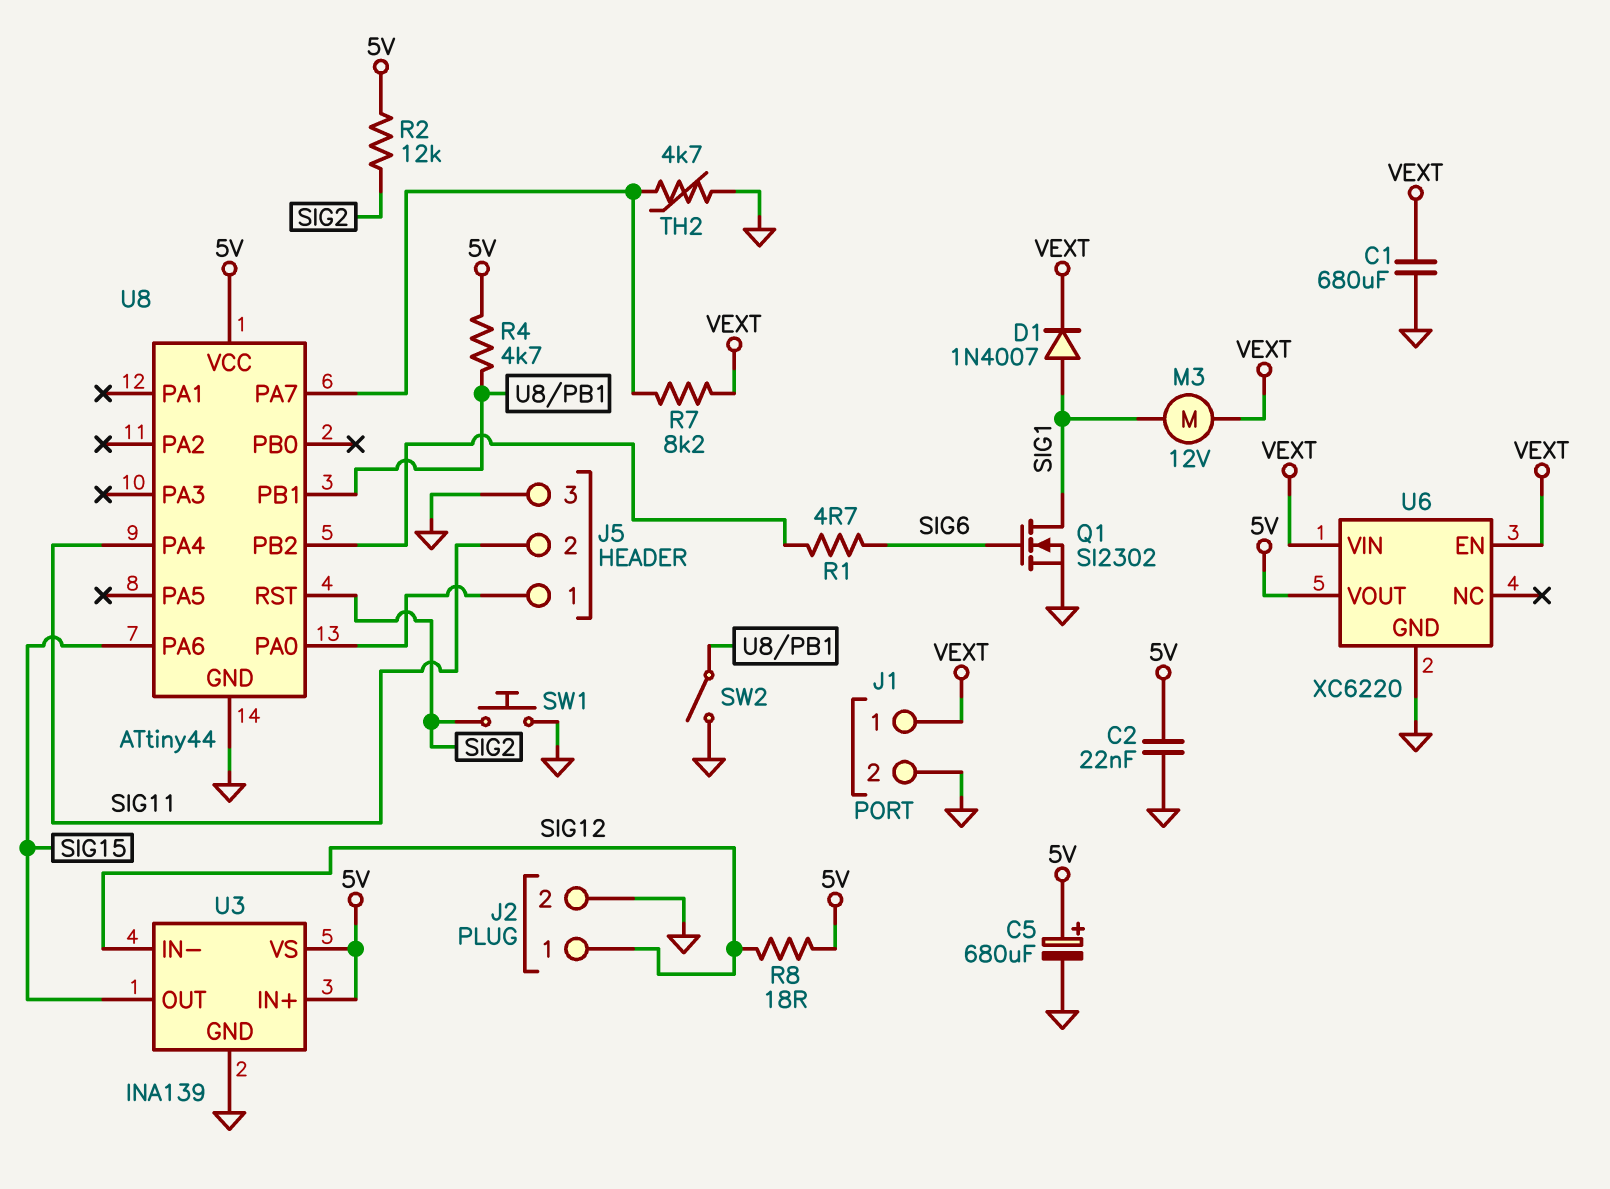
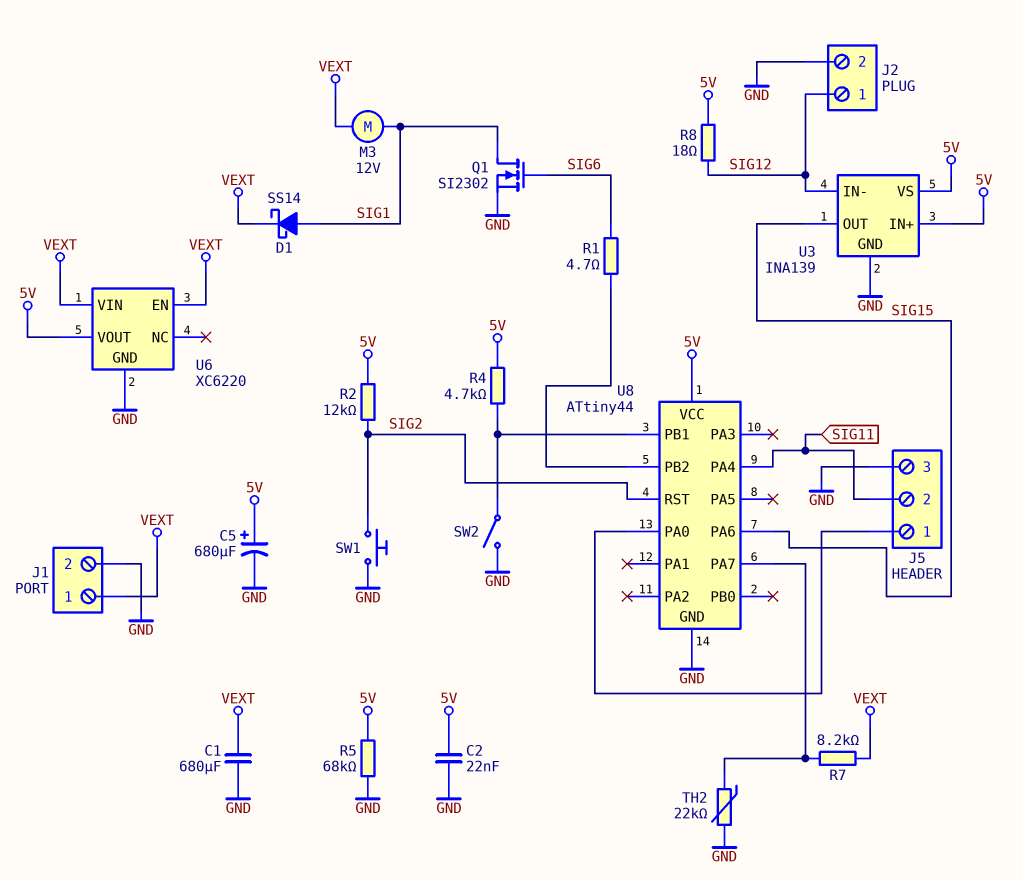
D1: diode 1N4007 (A SIG1, K VEXT) -> schottky SS14 (A SIG1, K VEXT)
R5: none -> 68k (5V, GND)
TH2: 4.7k (GND, U8/PA7) -> 22k (GND, U8/PA7)

